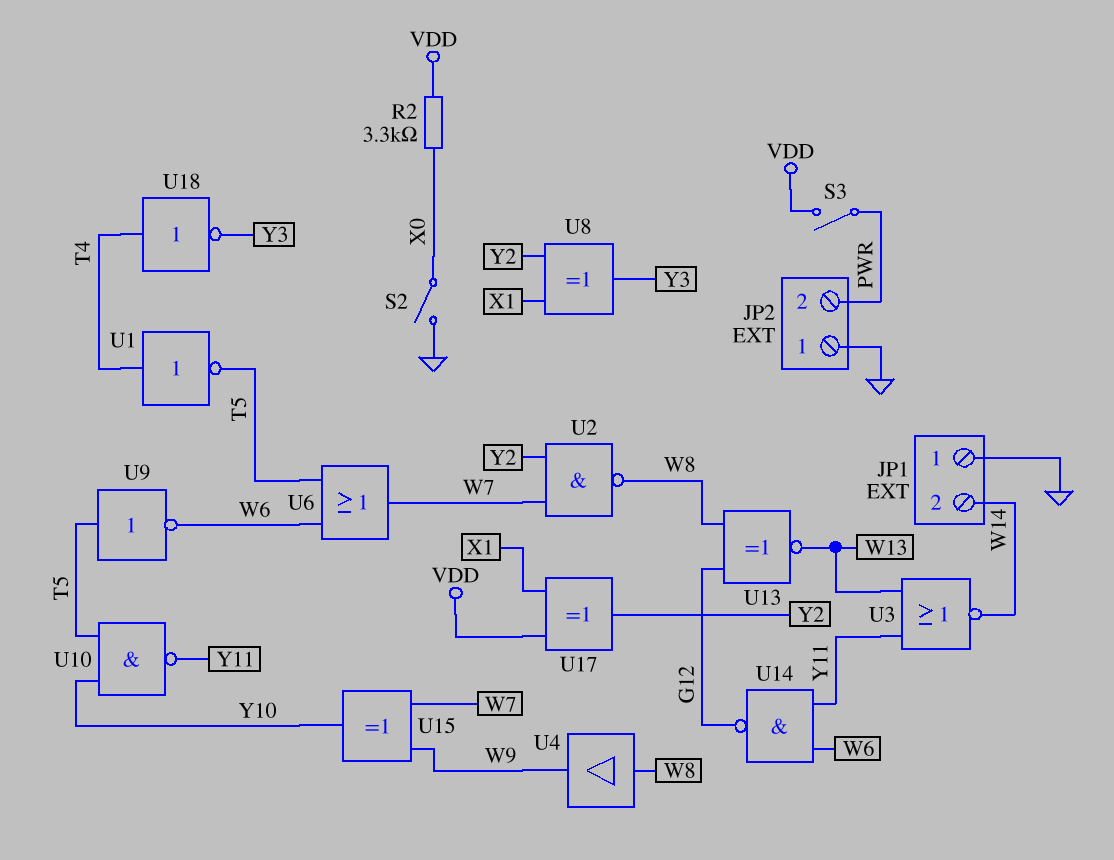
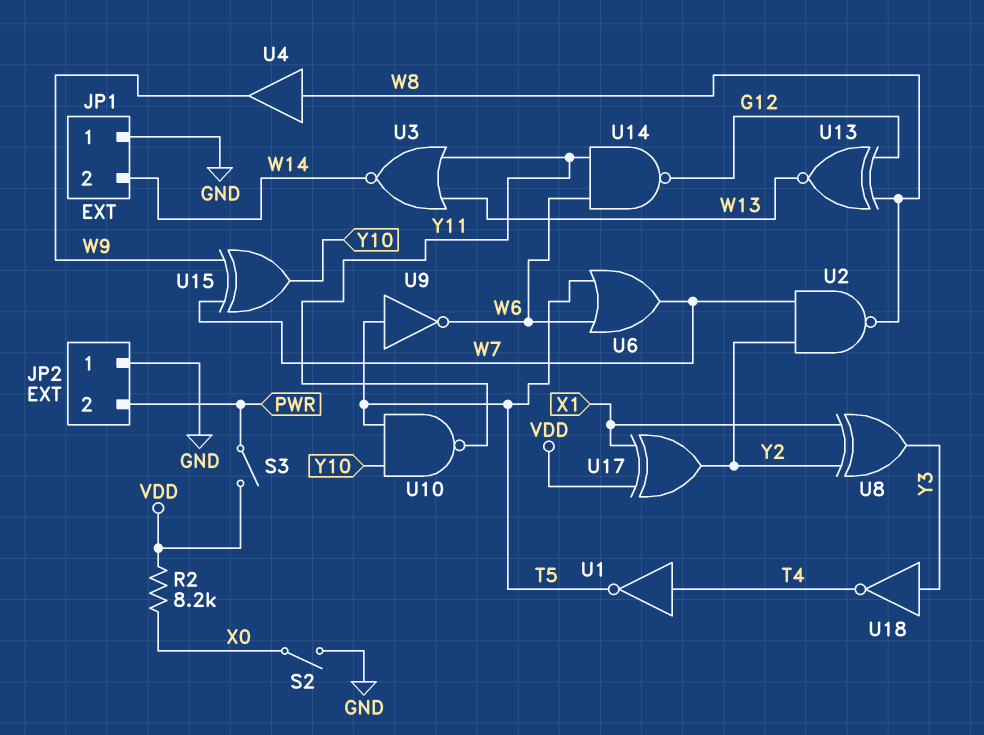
R2: 3.3k (VDD, X0) -> 8.2k (VDD, X0)
U18: NOT (in T4, out Y3) -> NOT (in Y3, out T4)

